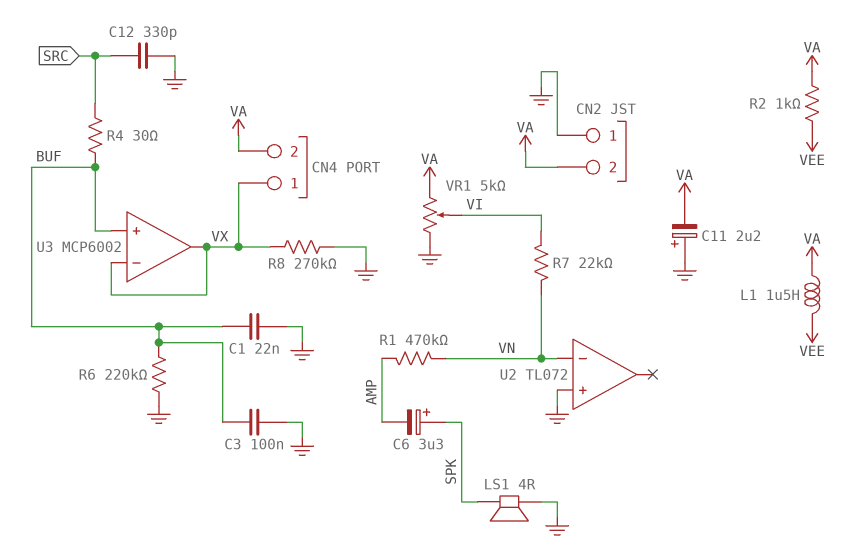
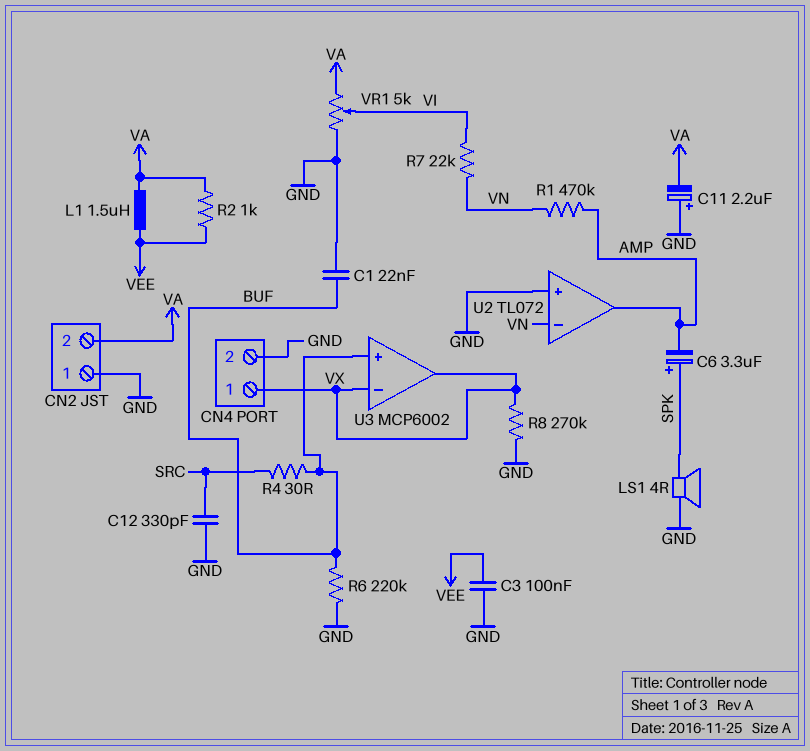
C3: 100nF (BUF, GND) -> 100nF (GND, VEE)
CN4 pin 2: VA -> GND
U2 pin out: none -> AMP

